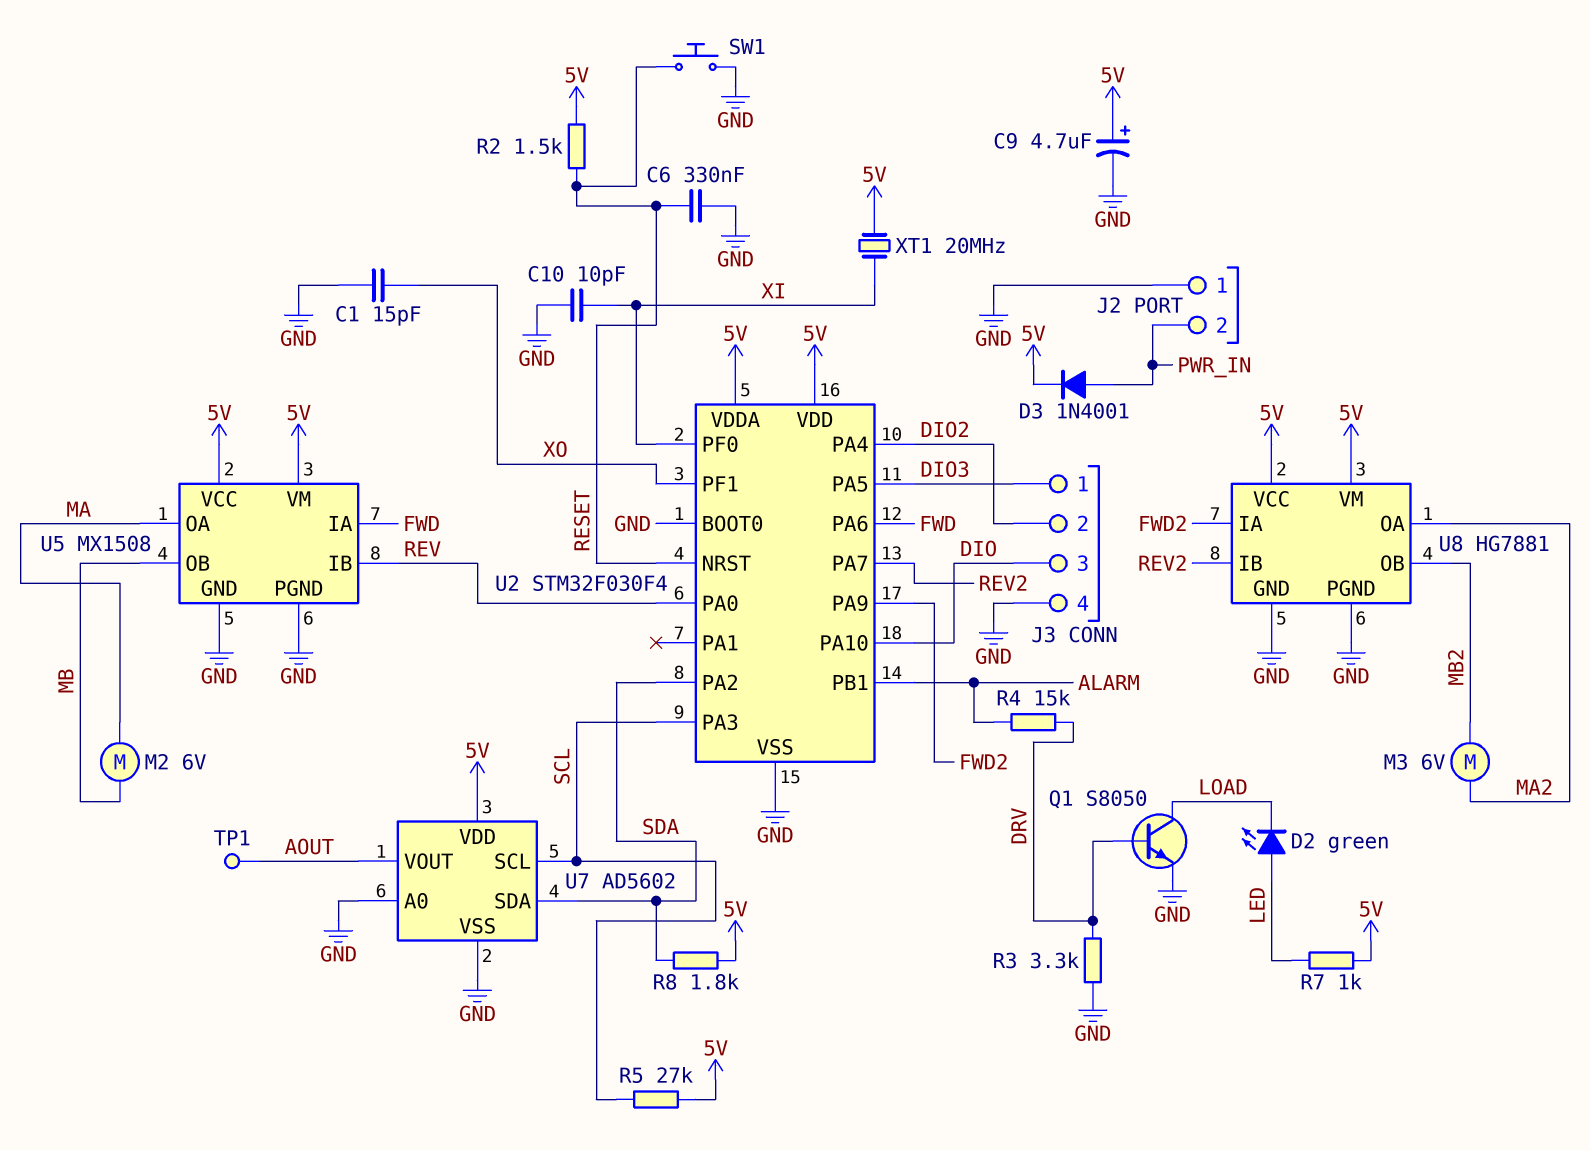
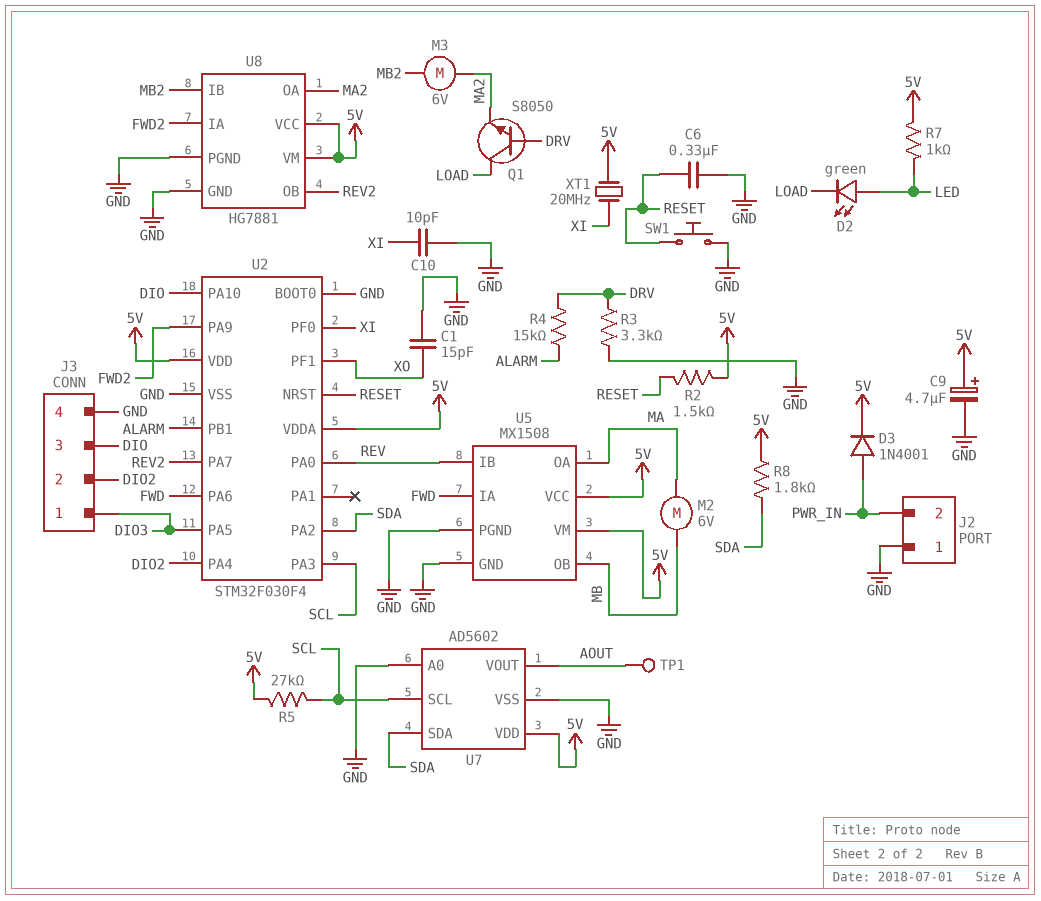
Q1: NPN S8050 (B DRV, C LOAD, E GND) -> NPN S8050 (B DRV, C LOAD, E MA2)
U8 pin IB: REV2 -> MB2
U8 pin OB: MB2 -> REV2

